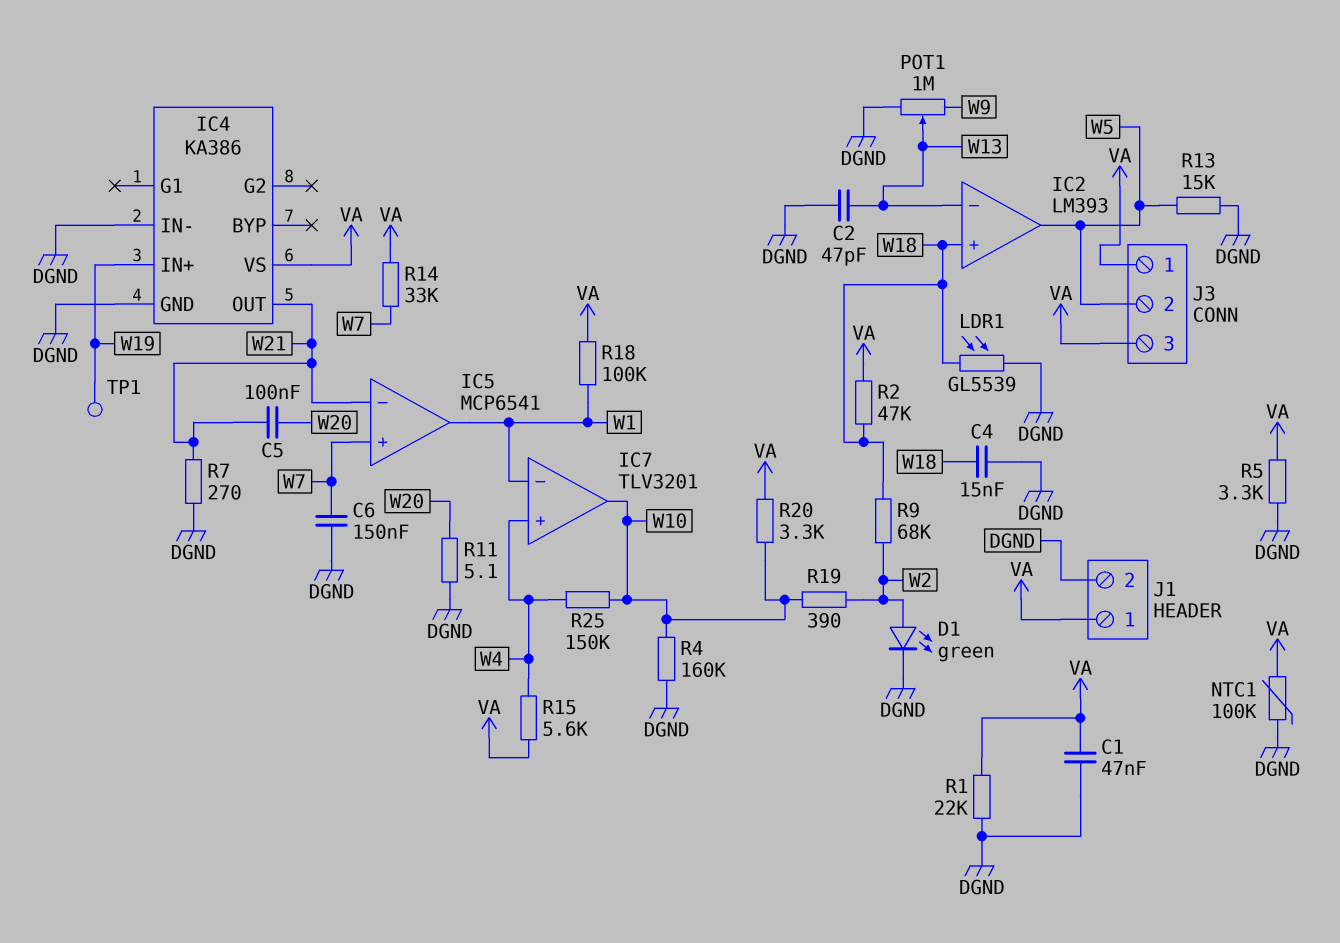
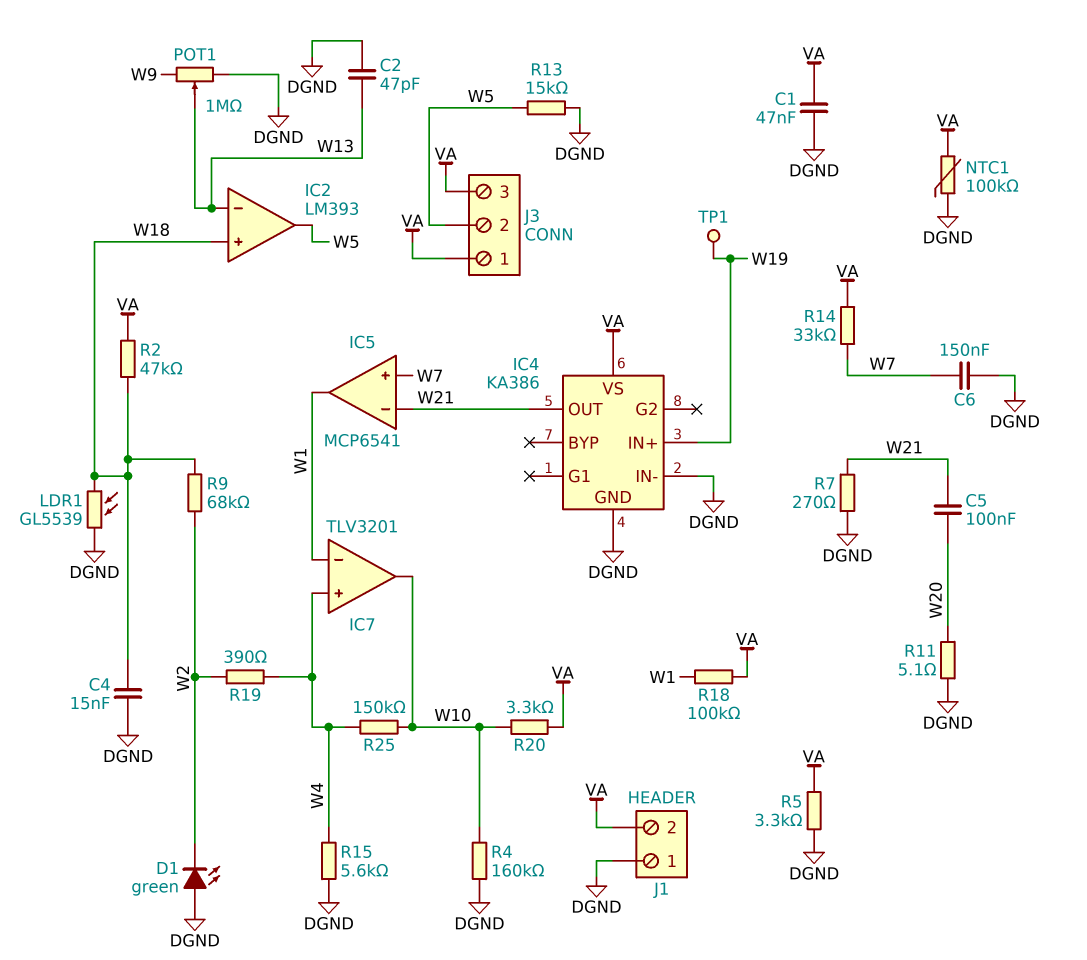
D1: LED green (A W2, K DGND) -> LED green (A DGND, K W2)
J1 pin 1: VA -> DGND
J1 pin 2: DGND -> VA
R1: 22k (DGND, VA) -> none
R15: 5.6k (VA, W4) -> 5.6k (DGND, W4)
R19: 390 (W2, W10) -> 390 (W2, W4)

